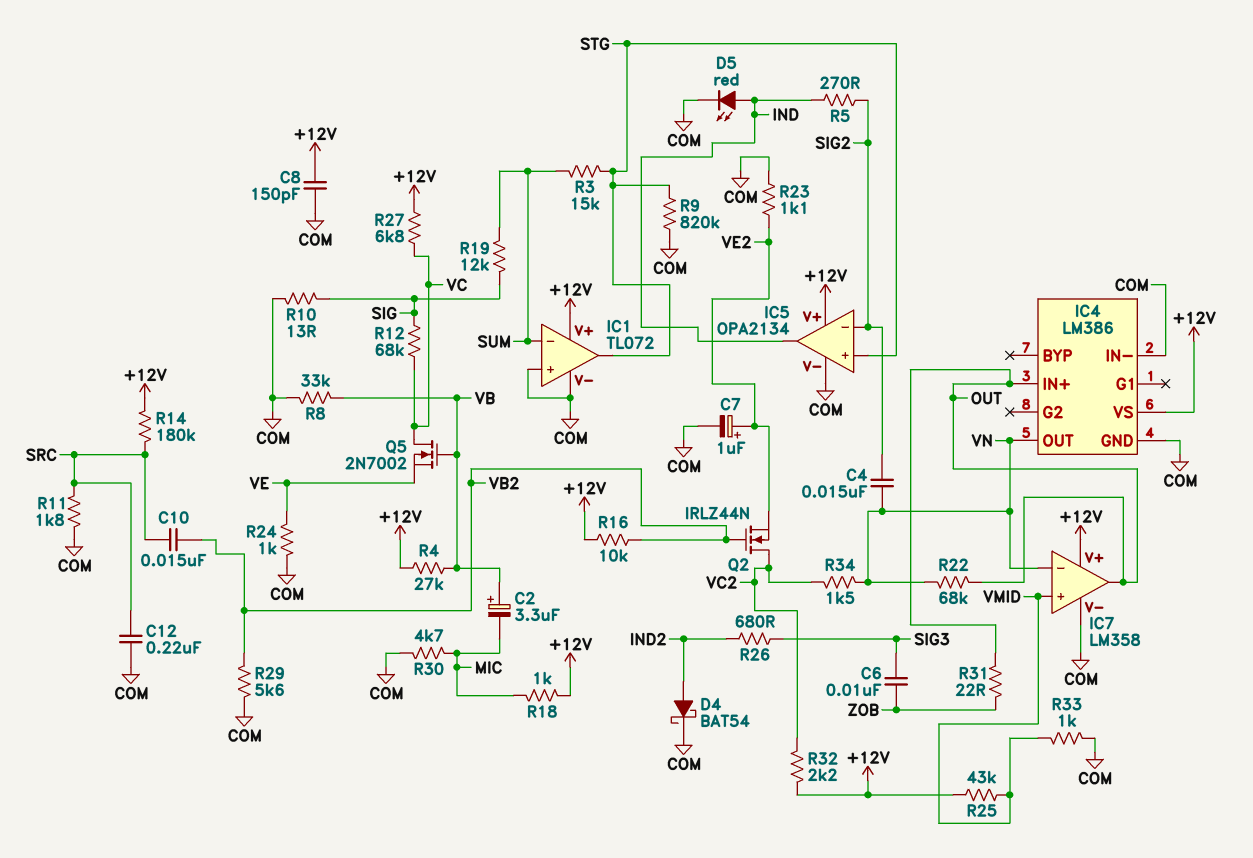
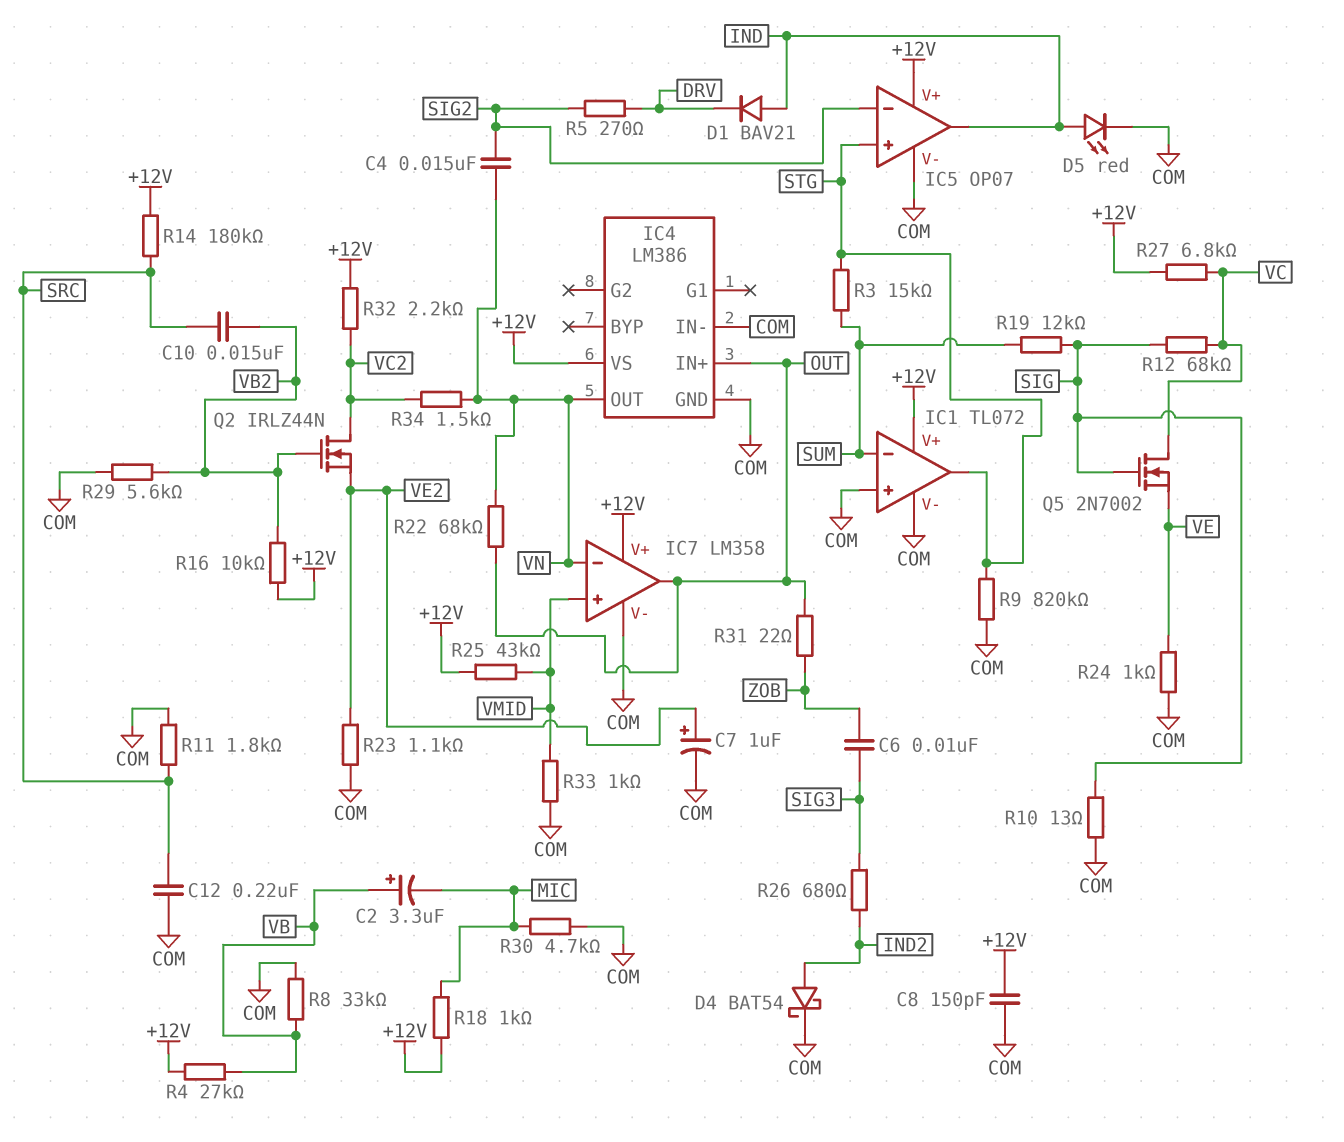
D1: none -> diode BAV21 (A IND, K DRV)
IC5: OPA2134 -> OP07
Q5: NMOS 2N7002 (G VB, D VC, S VE) -> NMOS 2N7002 (G SIG, D VC, S VE)
R5: 270 (IND, SIG2) -> 270 (DRV, SIG2)

